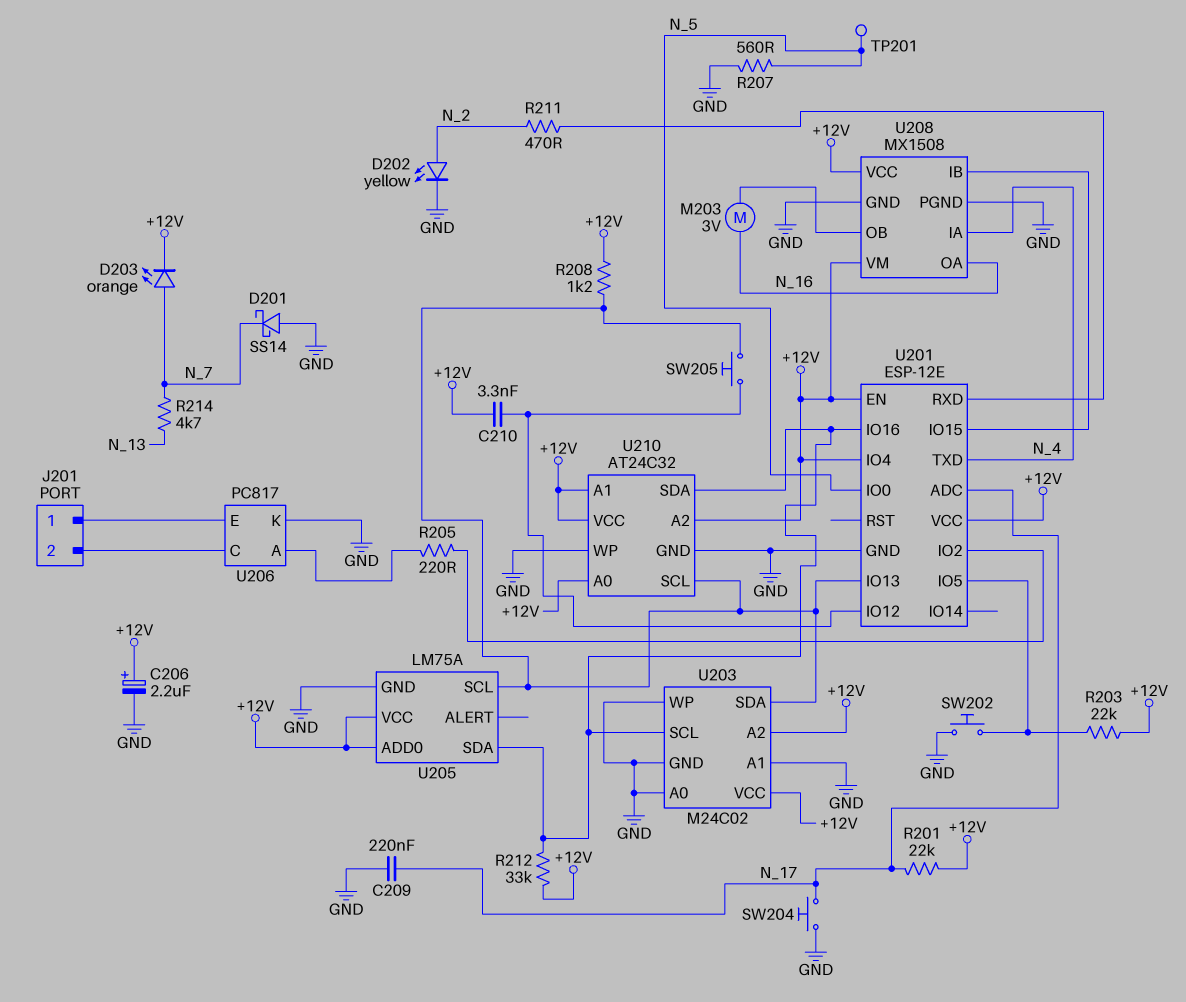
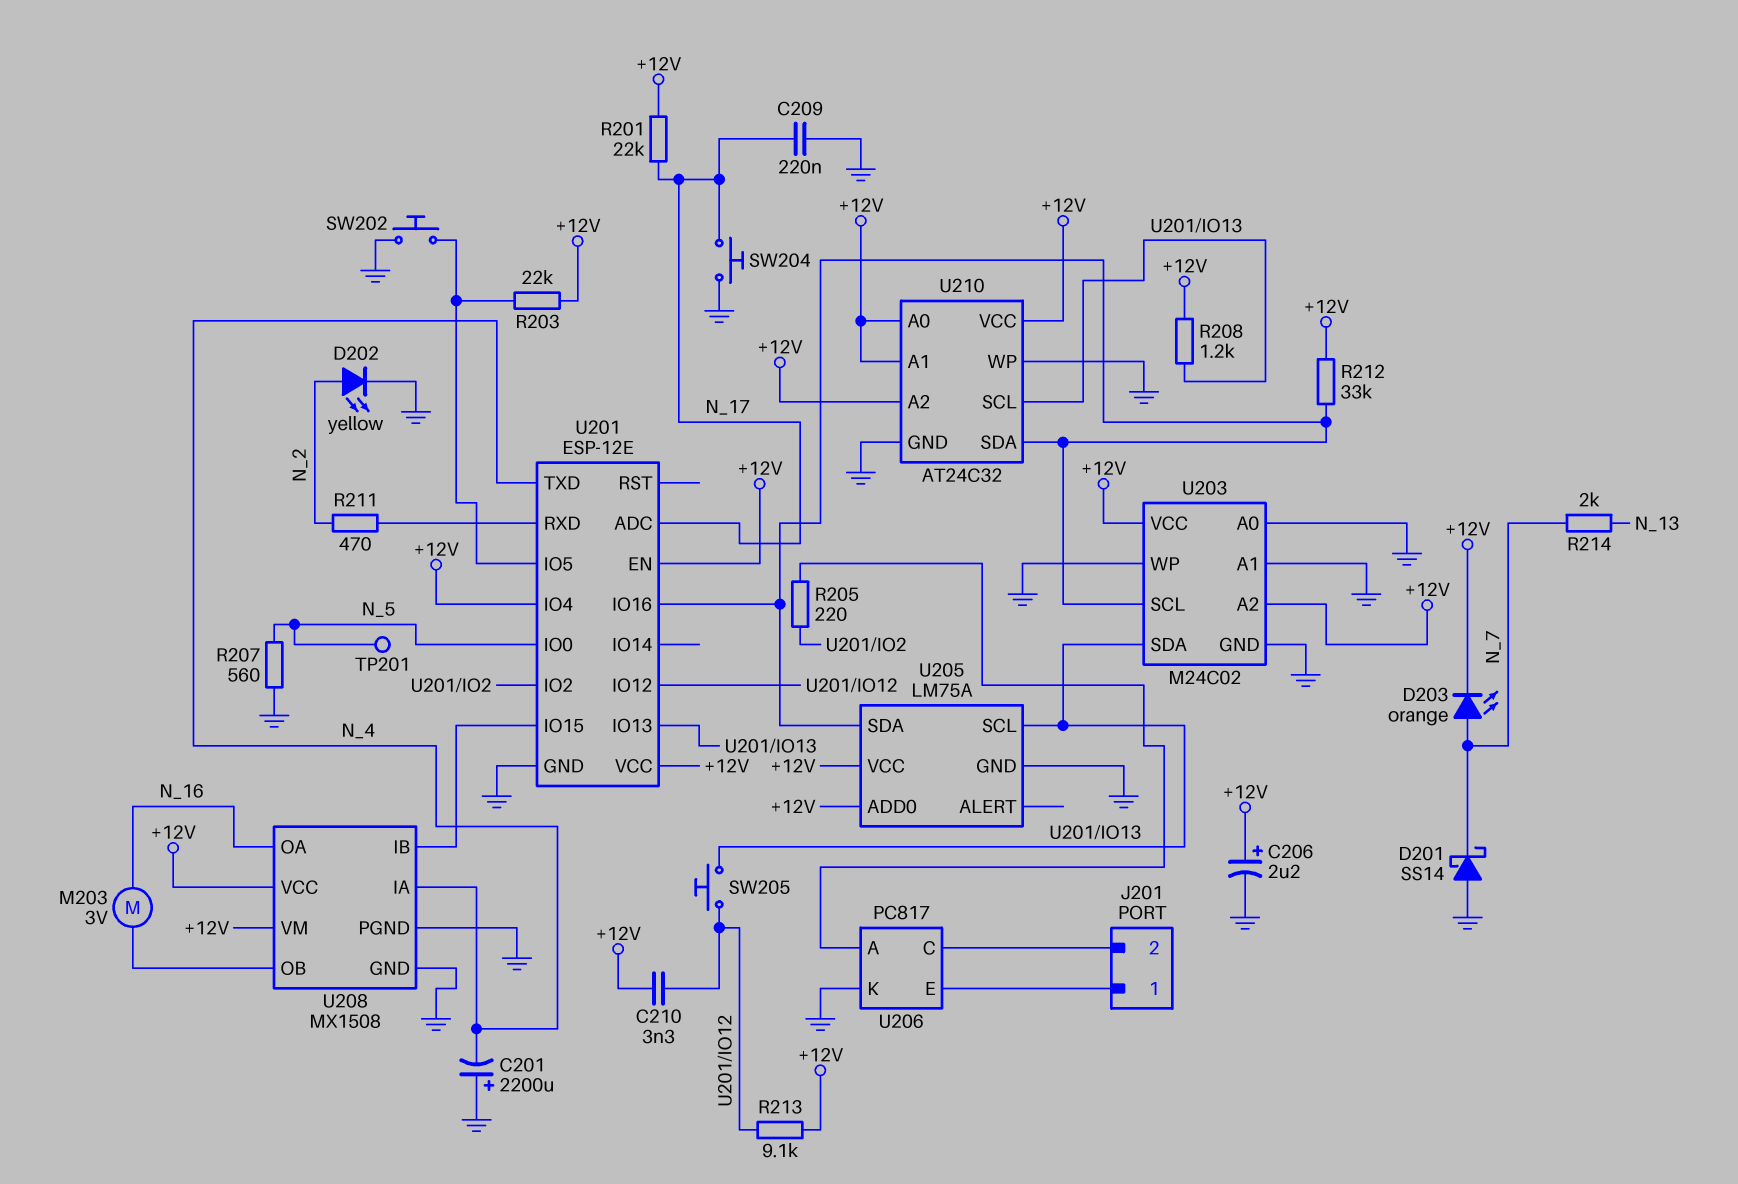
C201: none -> 2200uF (plus GND, minus N_4)
R213: none -> 9.1k (+12V, U201/IO12)
R214: 4.7k (N_7, N_13) -> 2k (N_7, N_13)

